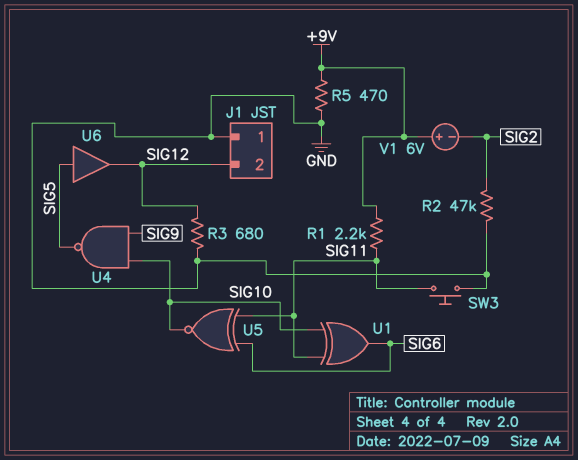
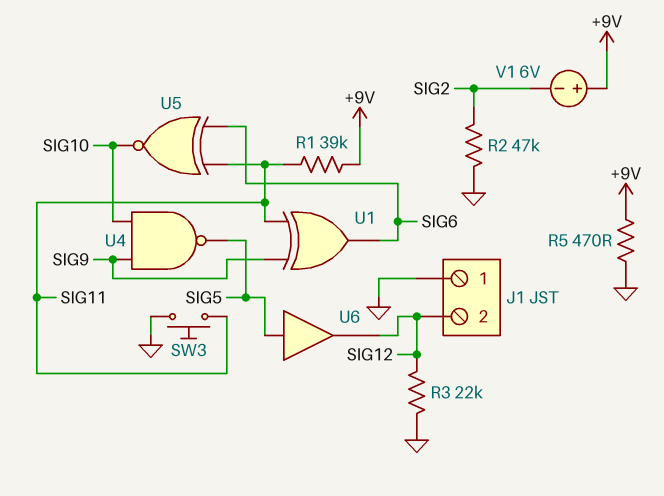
R1: 2.2k (+9V, SIG11) -> 39k (+9V, SIG11)
R3: 680 (GND, SIG12) -> 22k (GND, SIG12)
U1: XOR (in SIG10, in SIG11, out SIG6) -> XOR (in SIG9, in SIG11, out SIG6)

